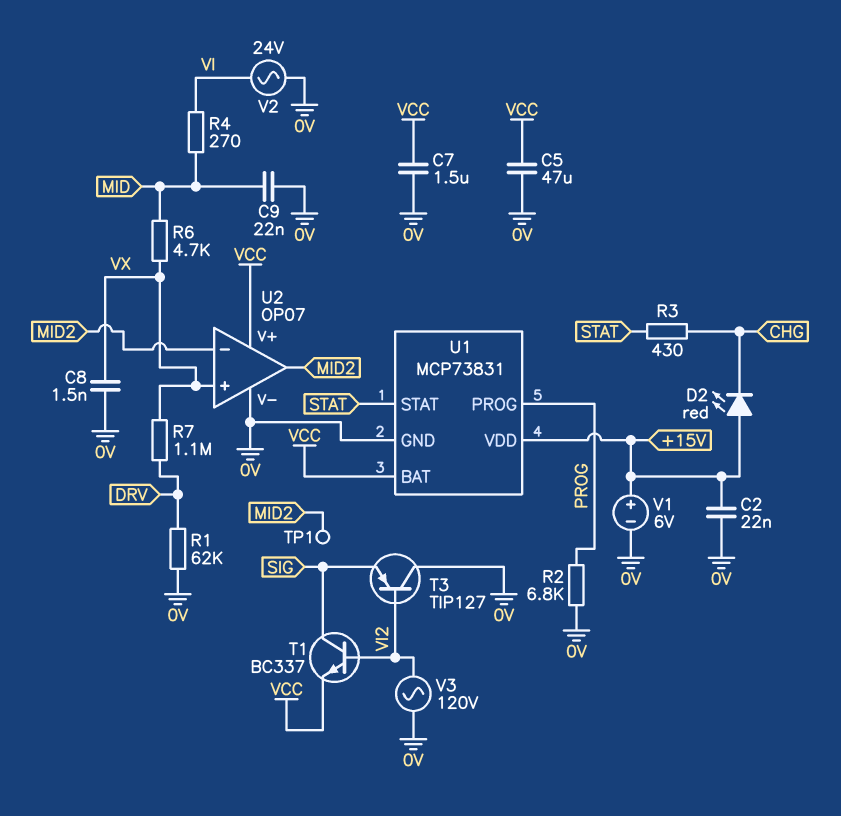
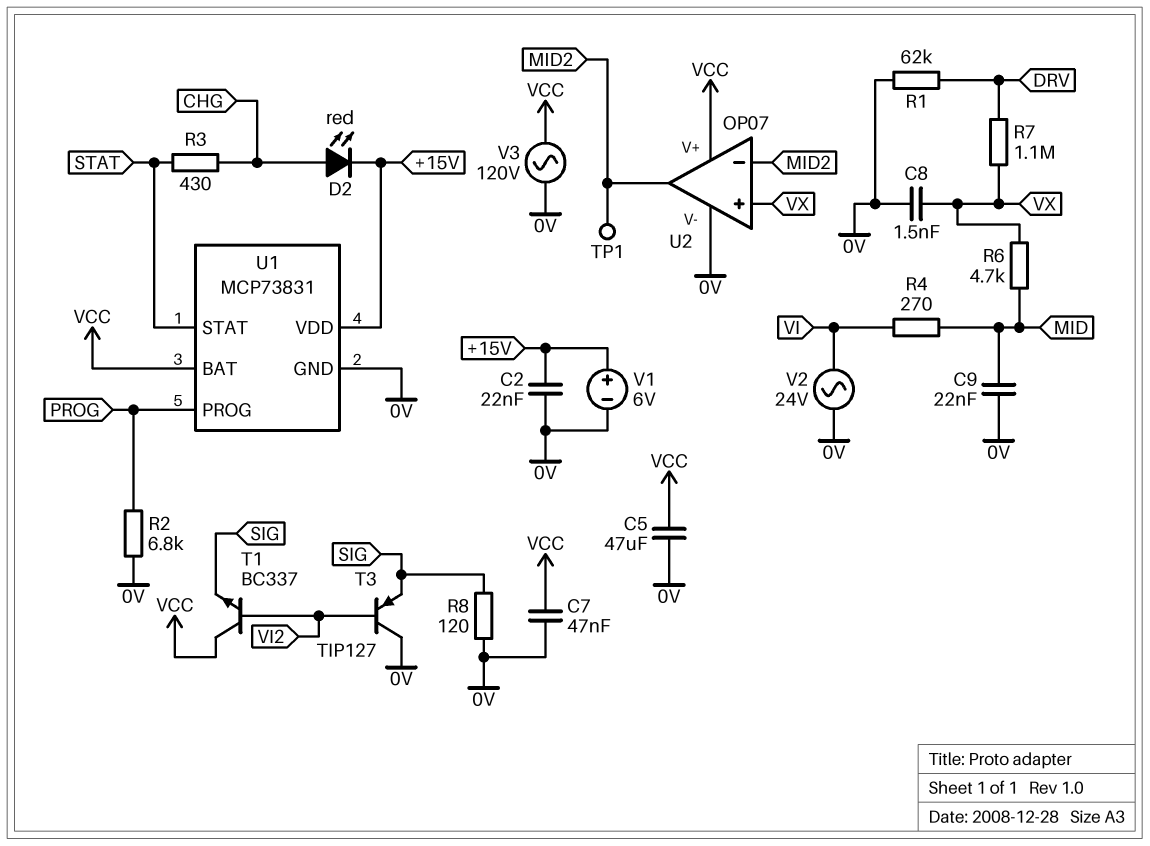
C7: 1.5uF (0V, VCC) -> 47nF (0V, VCC)
D2: LED red (A +15V, K CHG) -> LED red (A CHG, K +15V)
R8: none -> 120 (0V, SIG)
T1: NPN BC337 (B VI2, C SIG, E VCC) -> NPN BC337 (B VI2, C VCC, E SIG)
V3: AC 120V (0V, VI2) -> AC 120V (0V, VCC)

